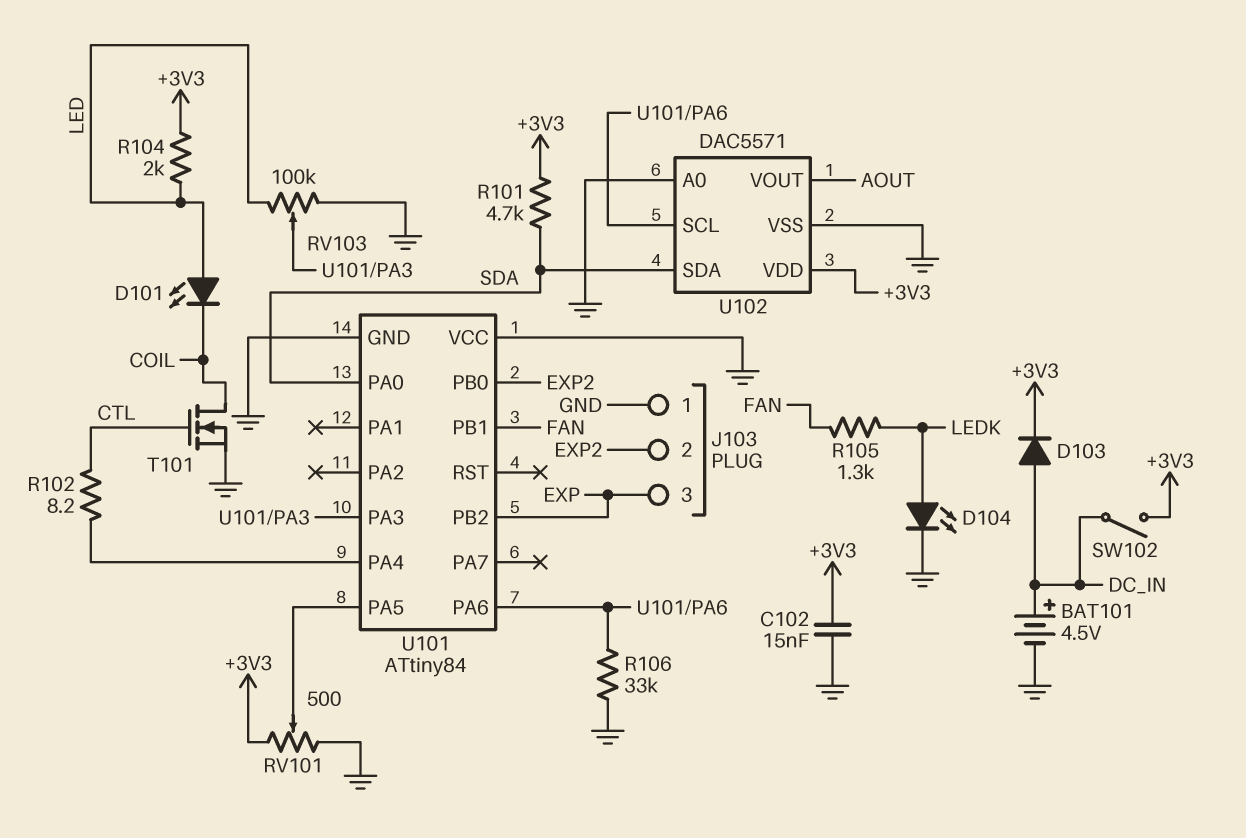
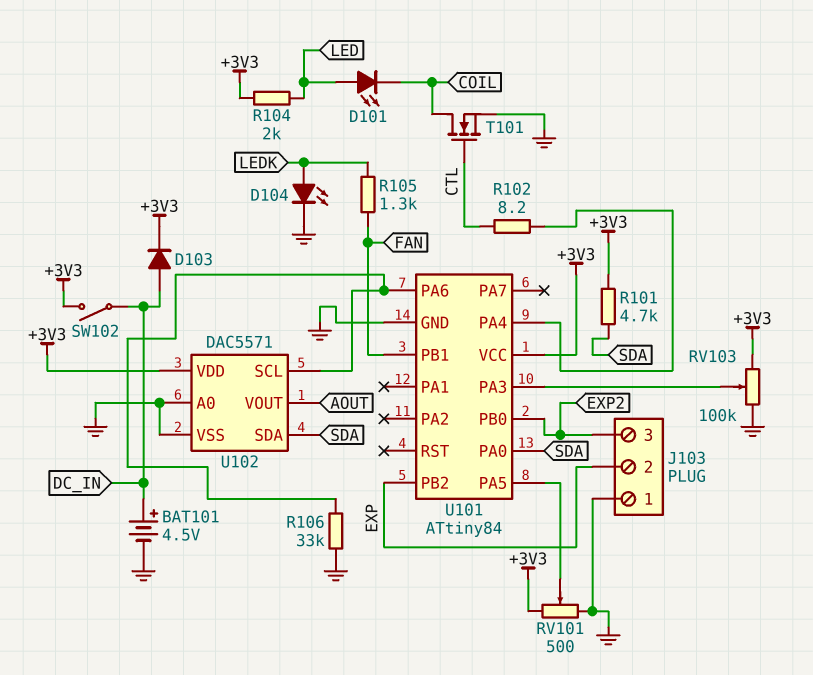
C102: 15nF (+3V3, GND) -> none
J103 pin 2: EXP2 -> EXP
J103 pin 3: EXP -> EXP2
RV103: 100k (GND, LED, wiper U101/PA3) -> 100k (+3V3, GND, wiper U101/PA3)
U101 pin VCC: GND -> +3V3

